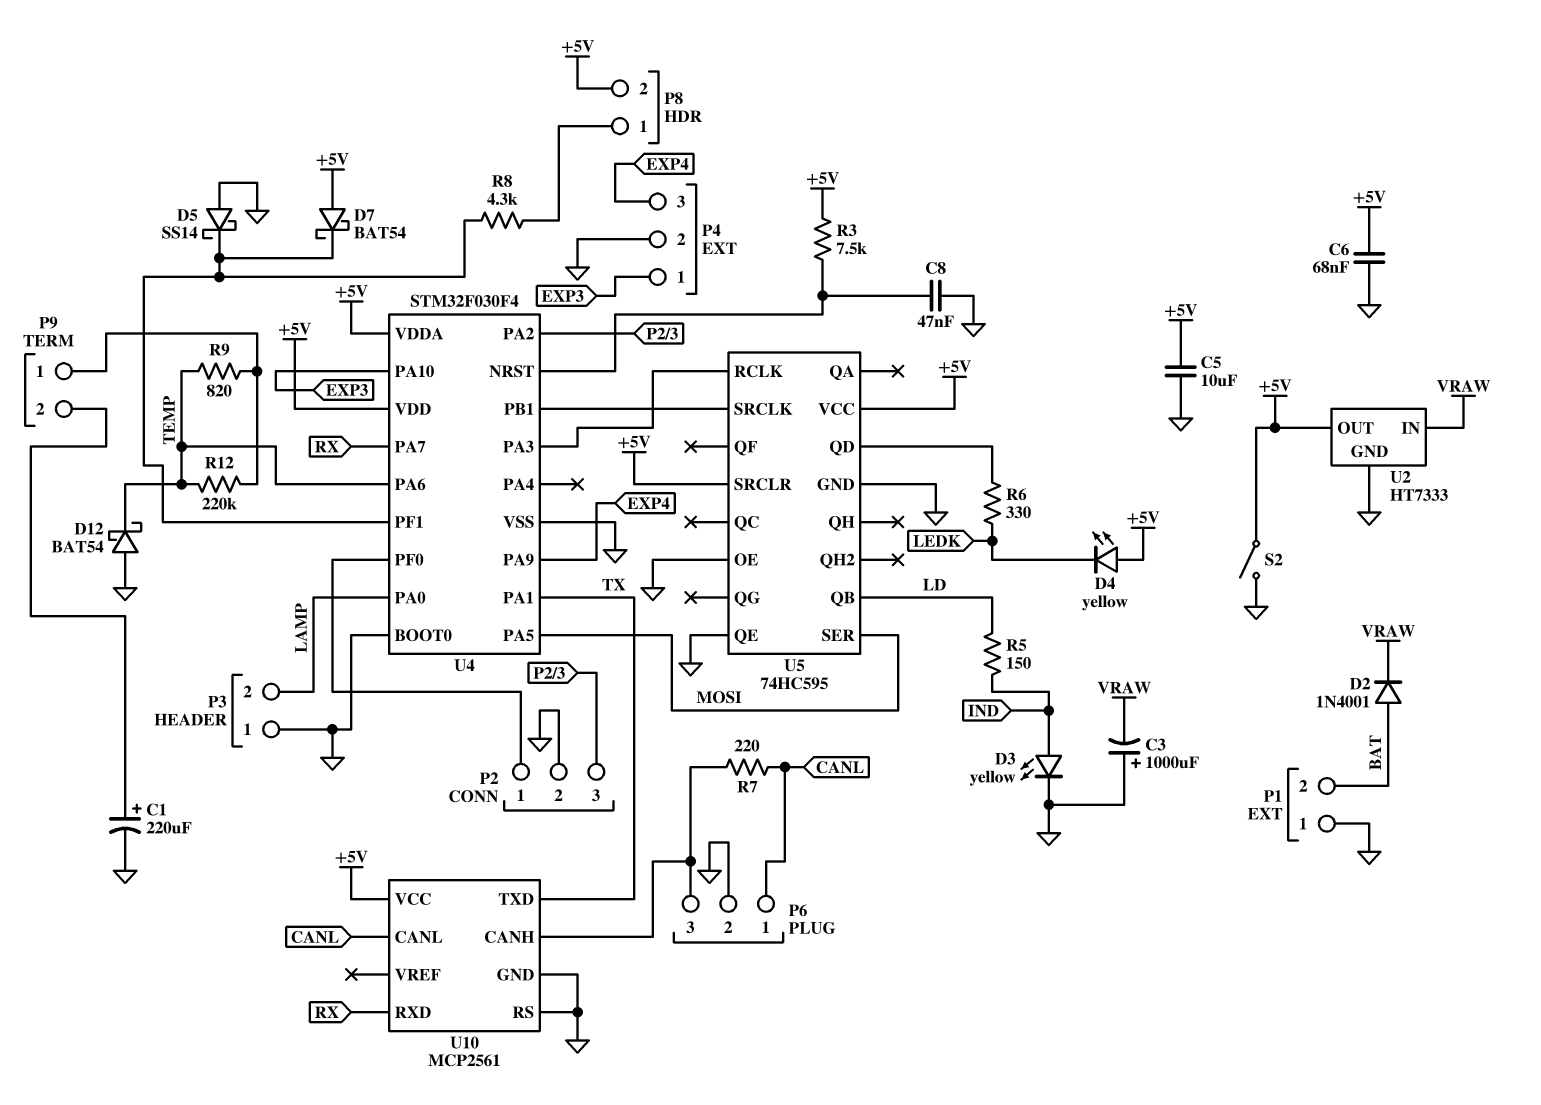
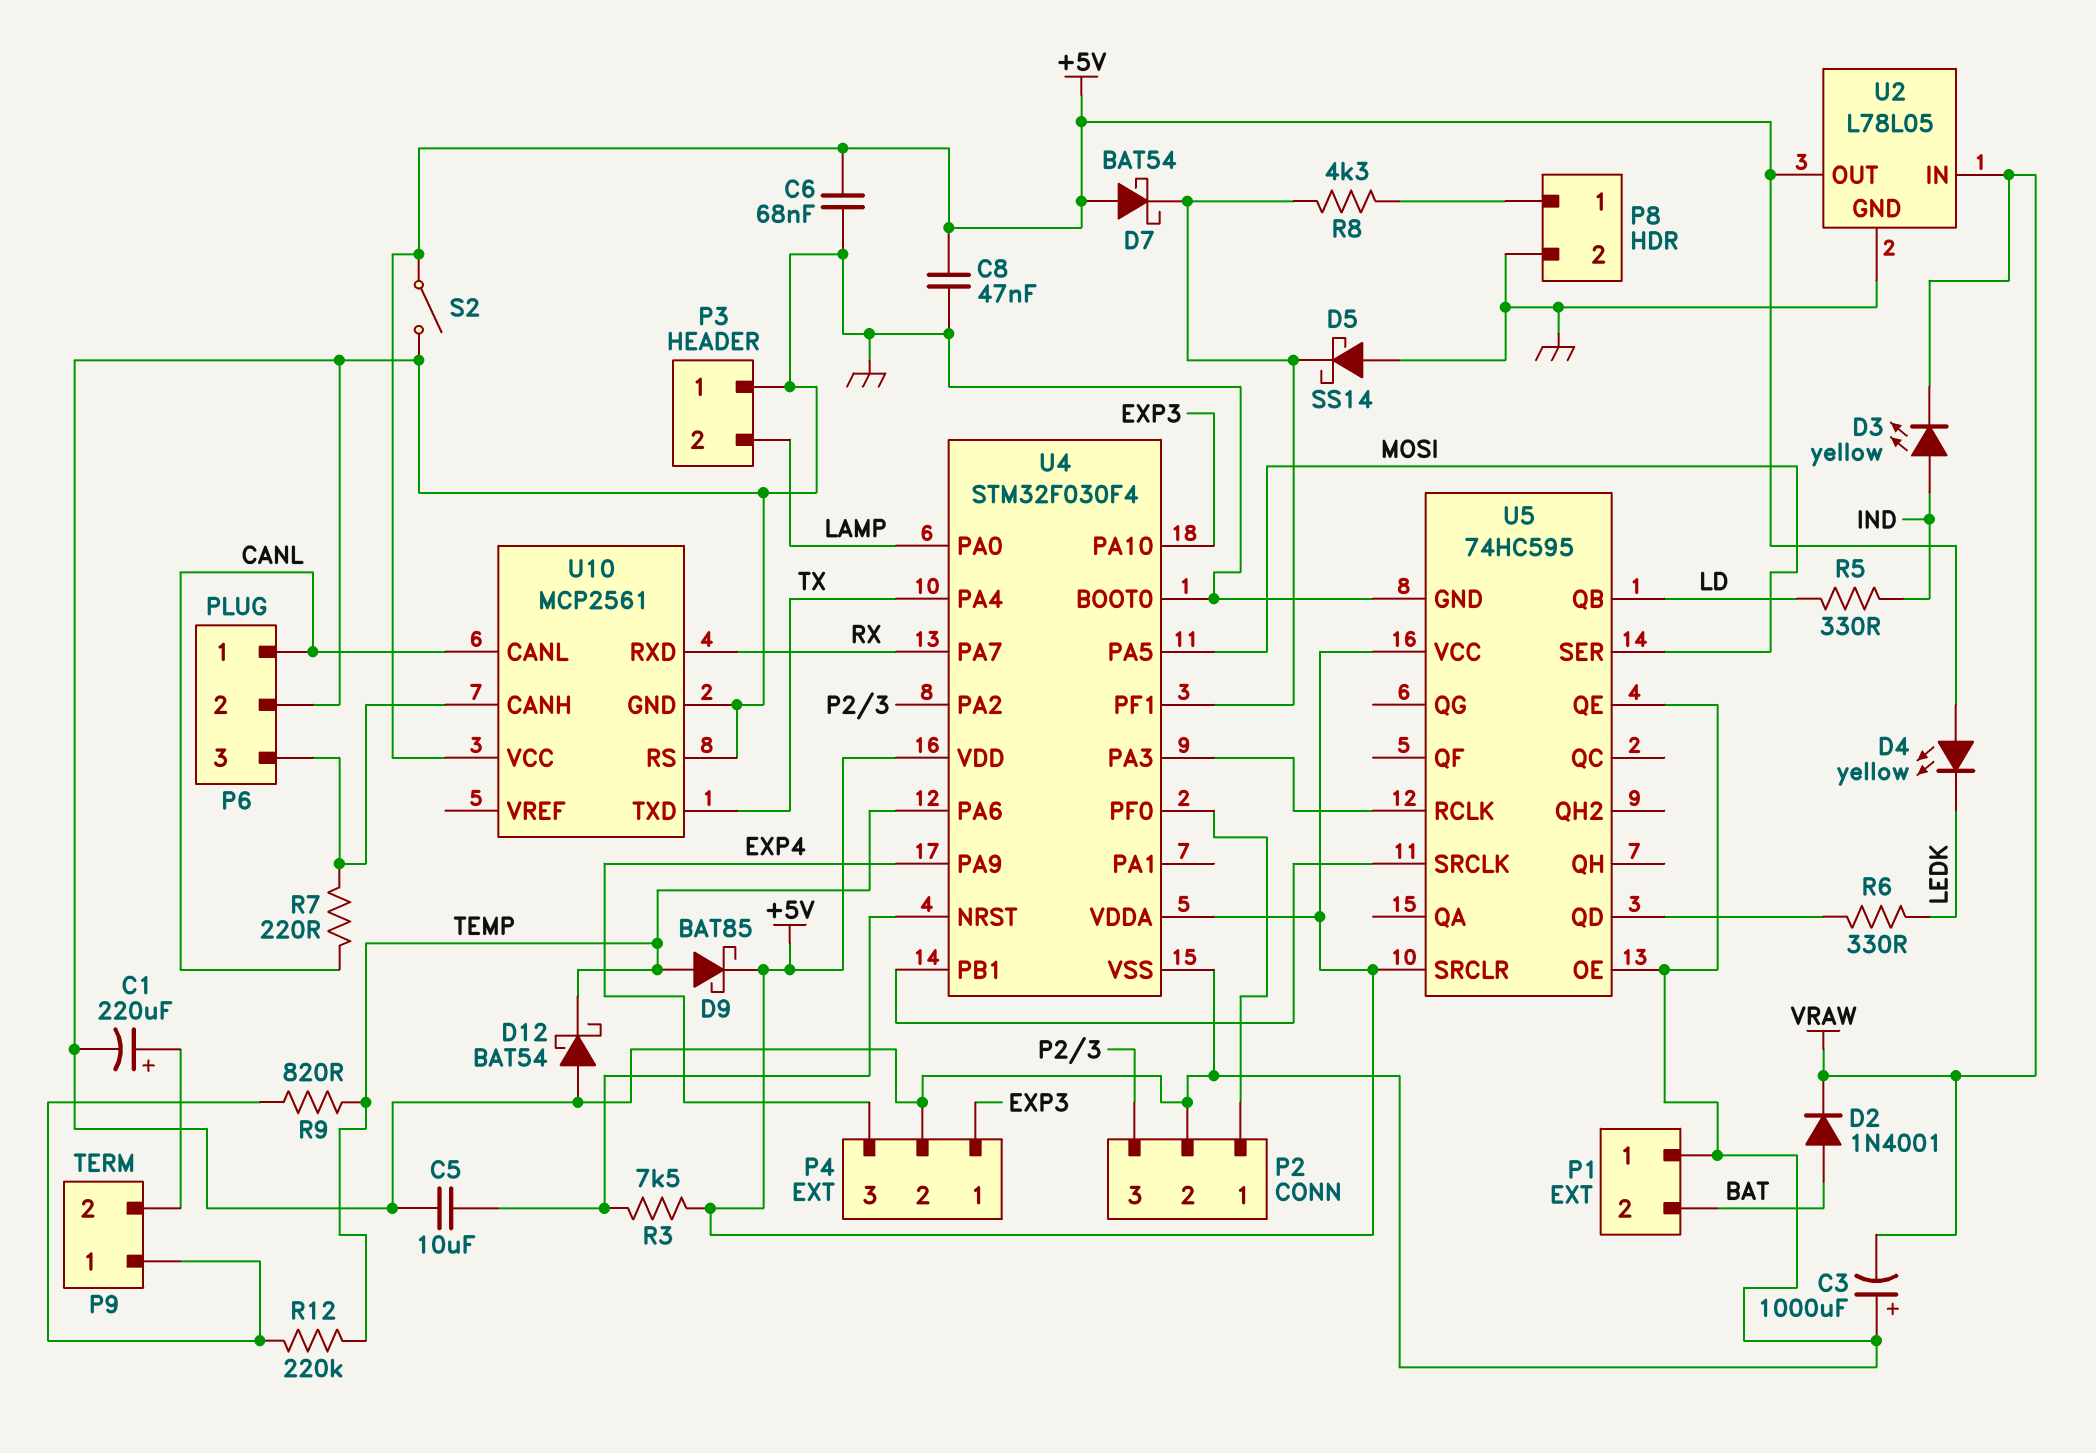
C5: 10uF (+5V, GND) -> 10uF (GND, U4/NRST)
C8: 47nF (GND, U4/NRST) -> 47nF (+5V, GND)
D3: LED yellow (A IND, K GND) -> LED yellow (A IND, K VRAW)
D9: none -> schottky BAT85 (A TEMP, K +5V)
P8 pin 2: +5V -> GND
R5: 150 (IND, LD) -> 330 (IND, LD)
U2: HT7333 -> L78L05
U4 pin PA1: TX -> none
U4 pin PA4: none -> TX

